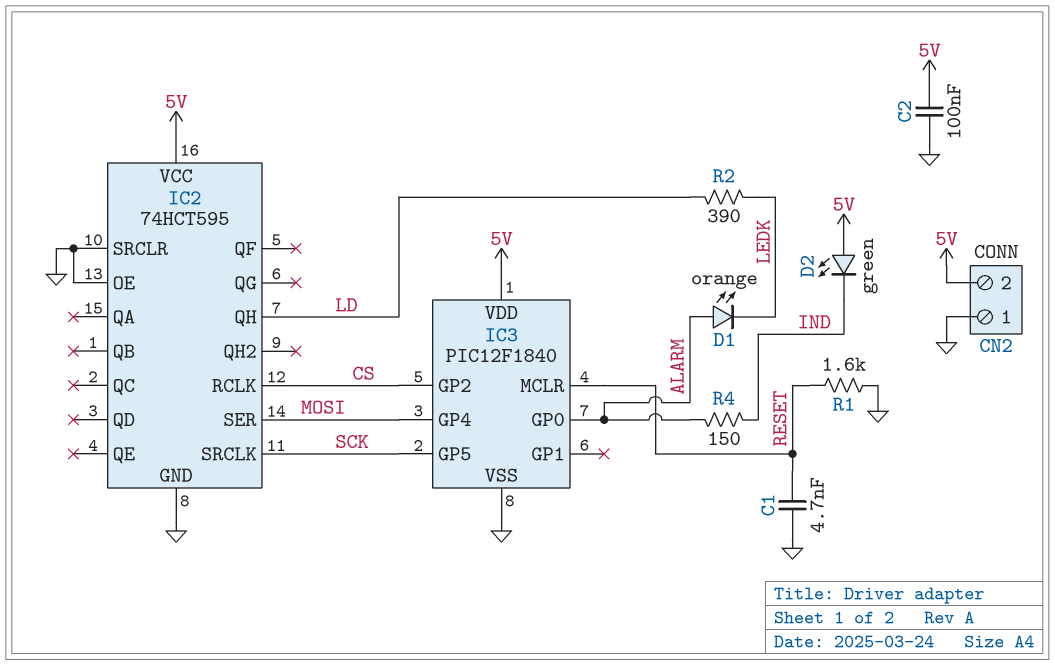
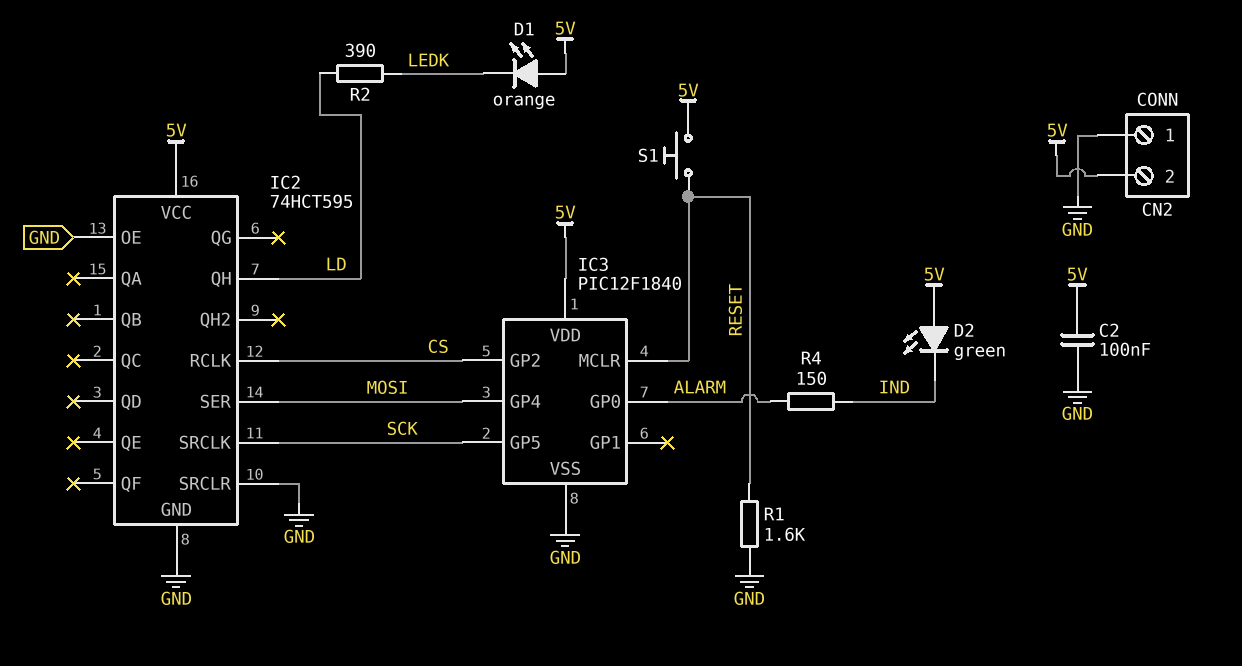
C1: 4.7nF (GND, RESET) -> none
D1: LED orange (A ALARM, K LEDK) -> LED orange (A 5V, K LEDK)
S1: none -> button (5V, RESET)

